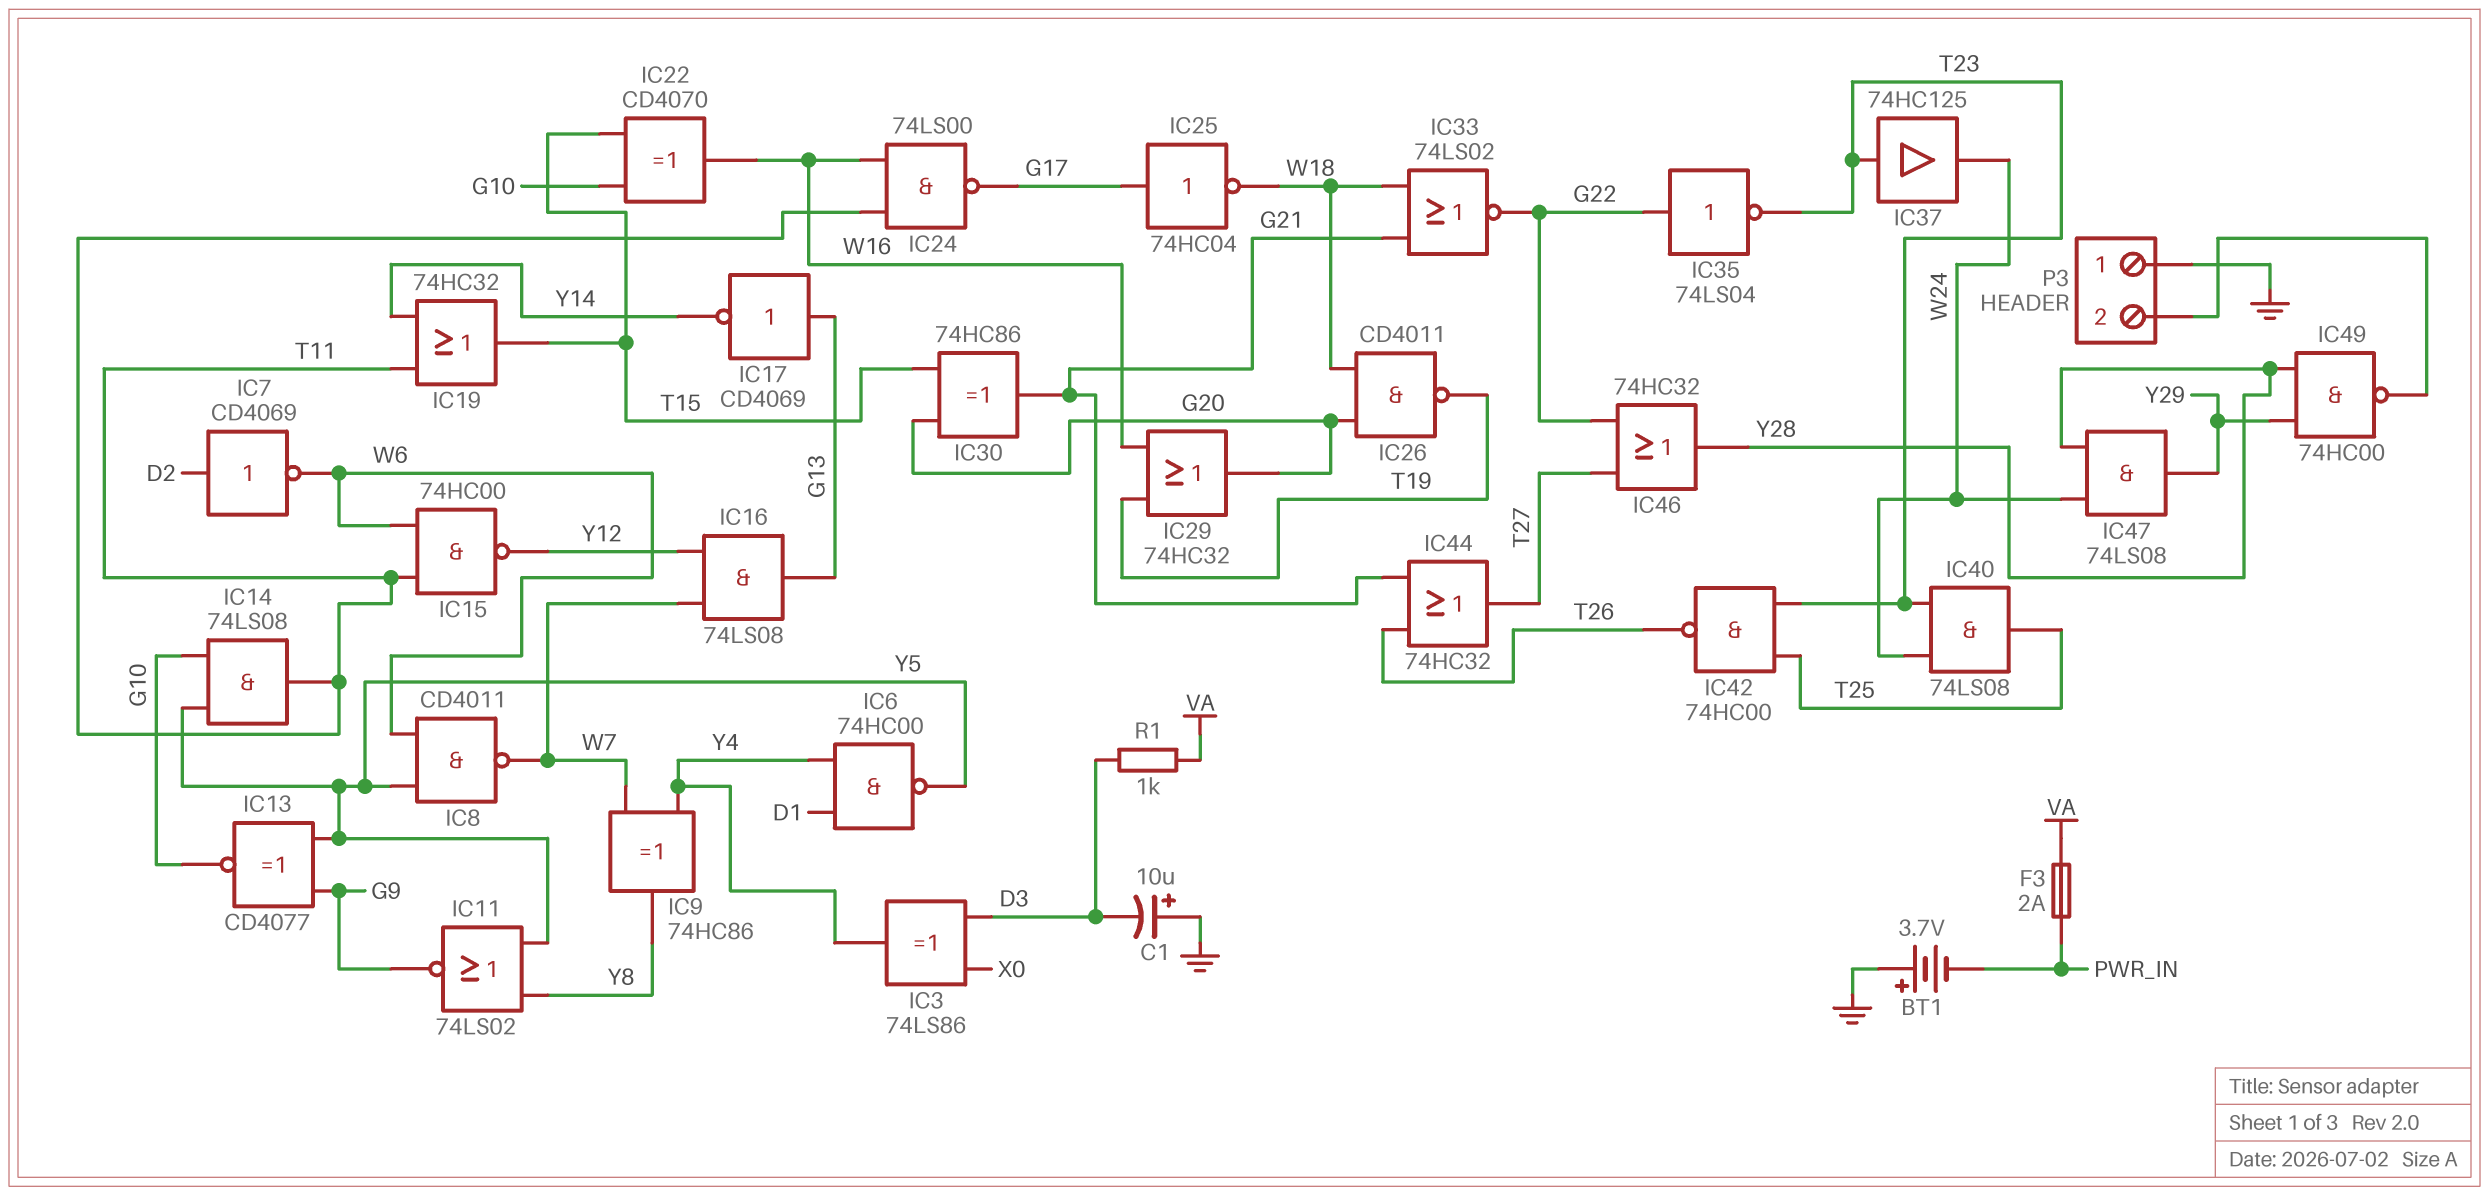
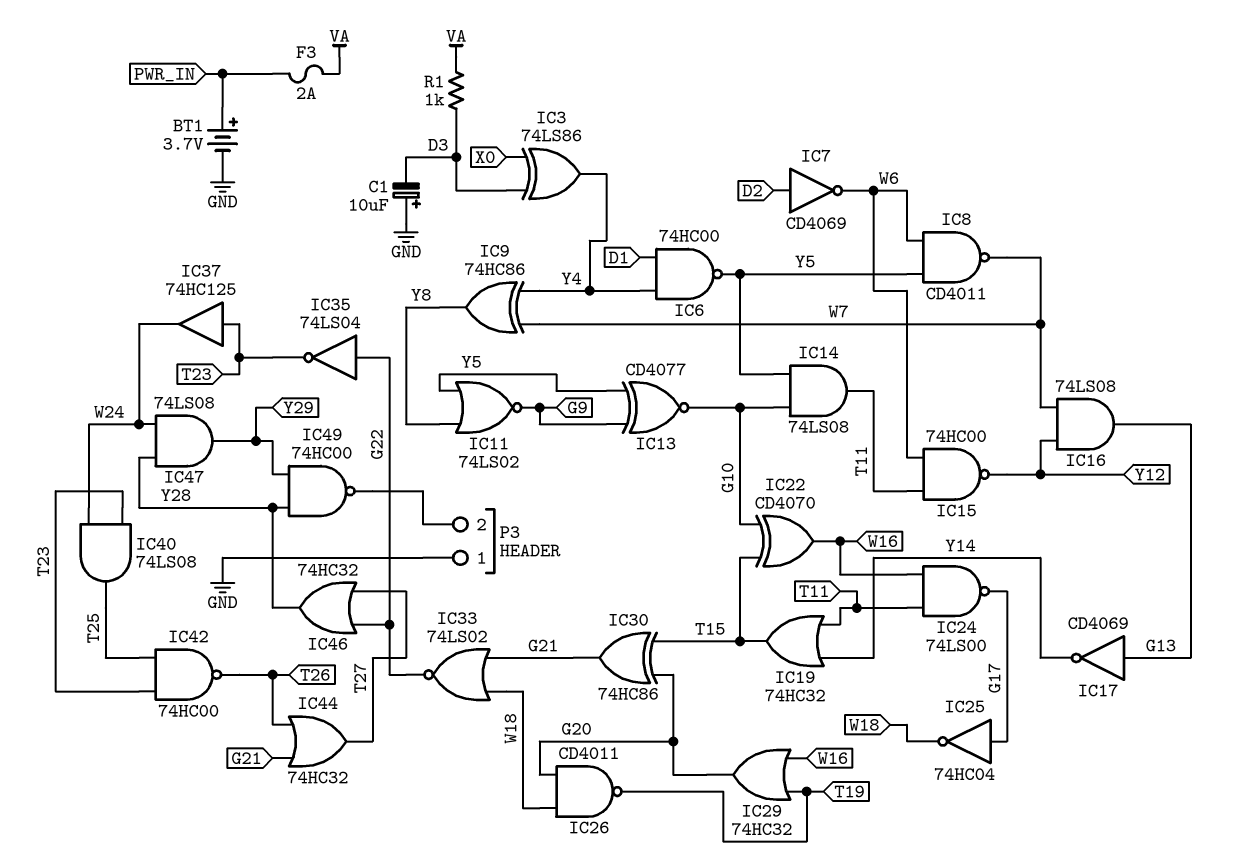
BT1: 3.7V (plus GND, minus PWR_IN) -> 3.7V (plus PWR_IN, minus GND)

